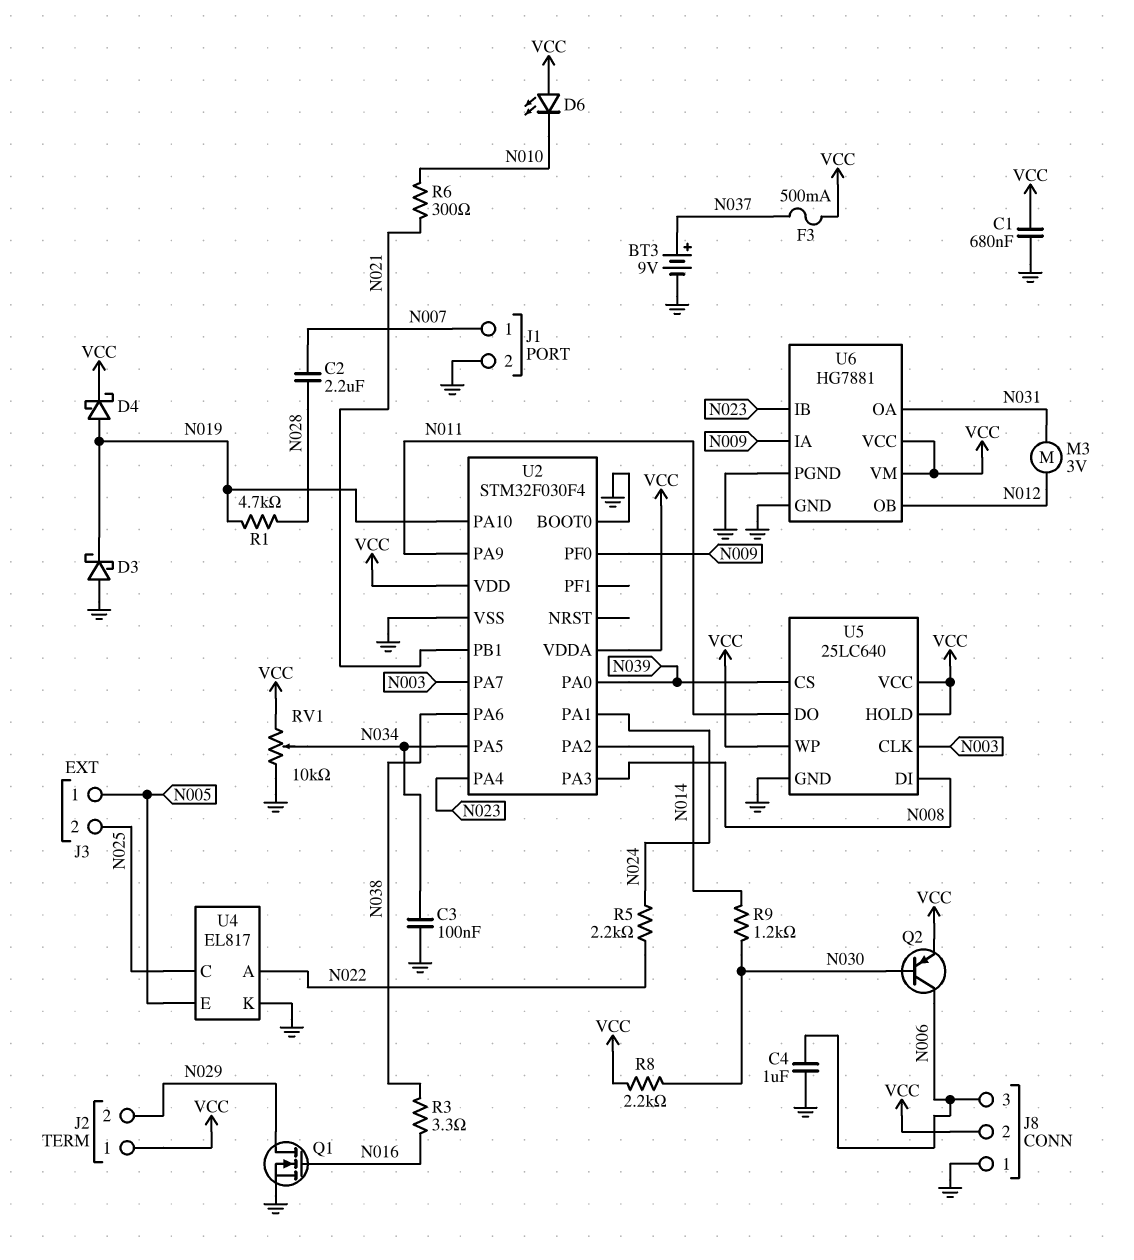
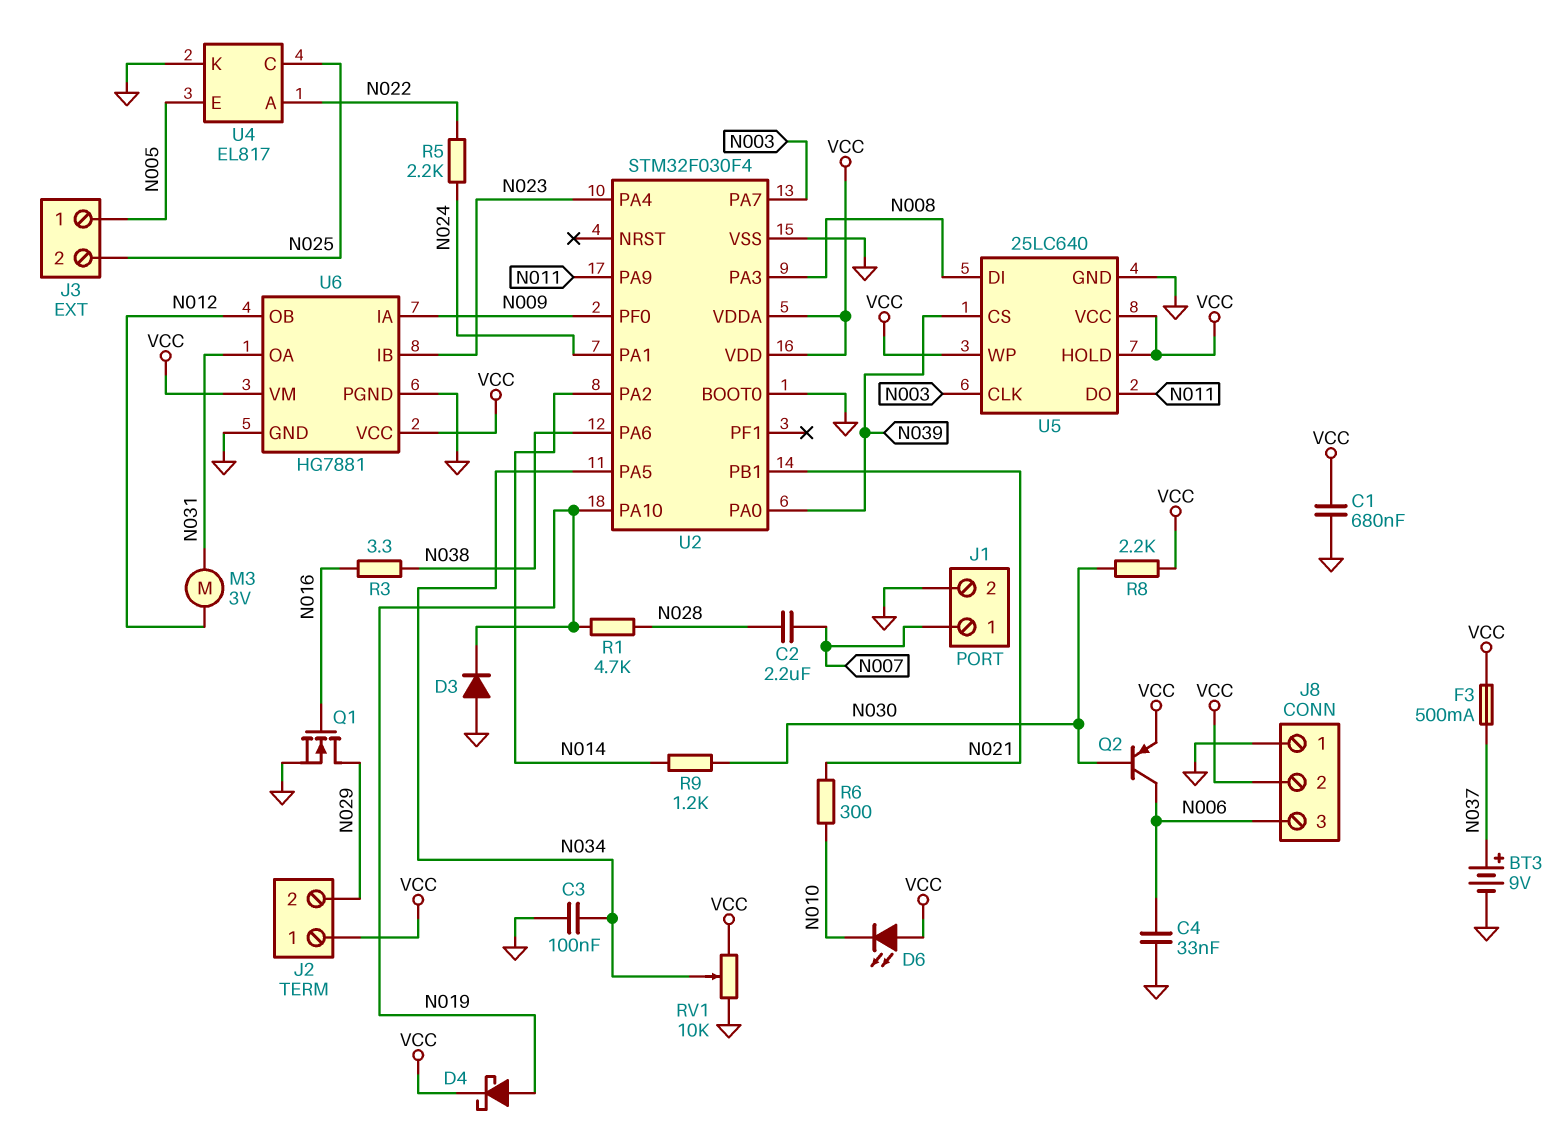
C4: 1uF (GND, N006) -> 33nF (GND, N006)
D3: schottky (A GND, K N019) -> diode (A GND, K N019)

